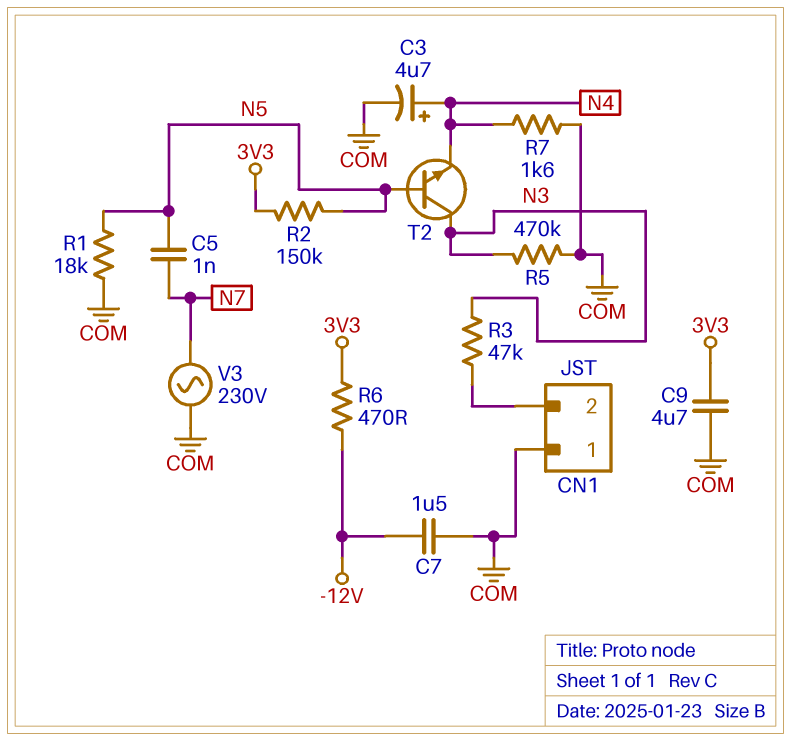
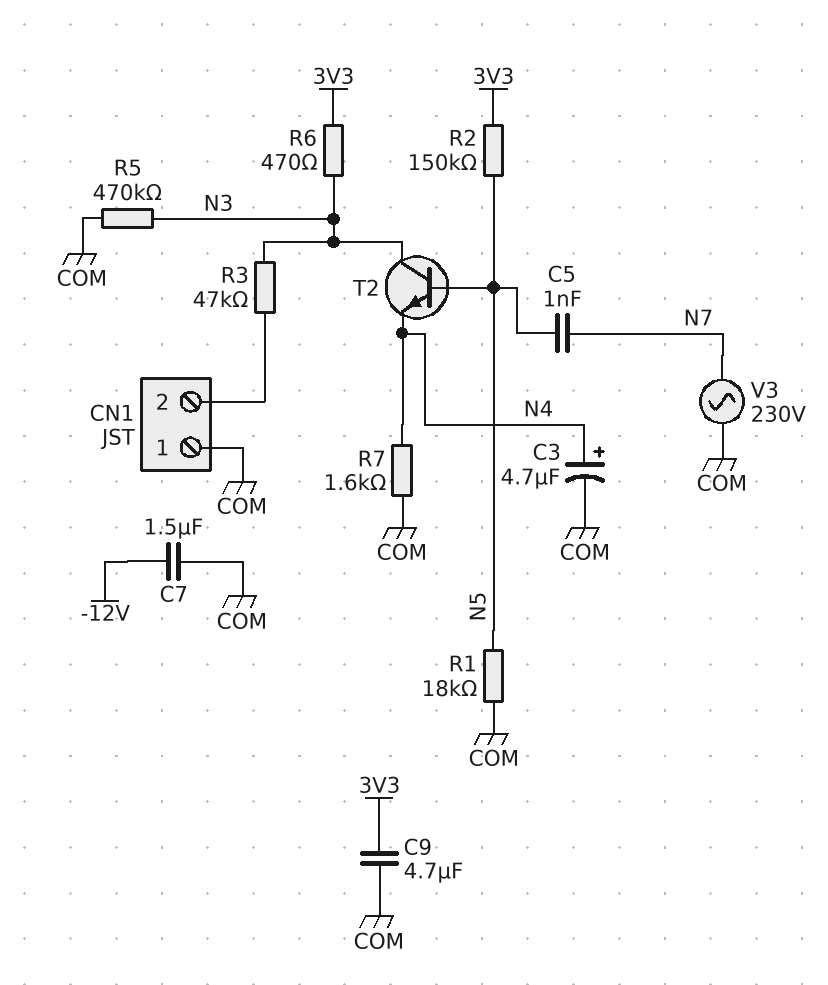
R6: 470 (-12V, 3V3) -> 470 (3V3, N3)

